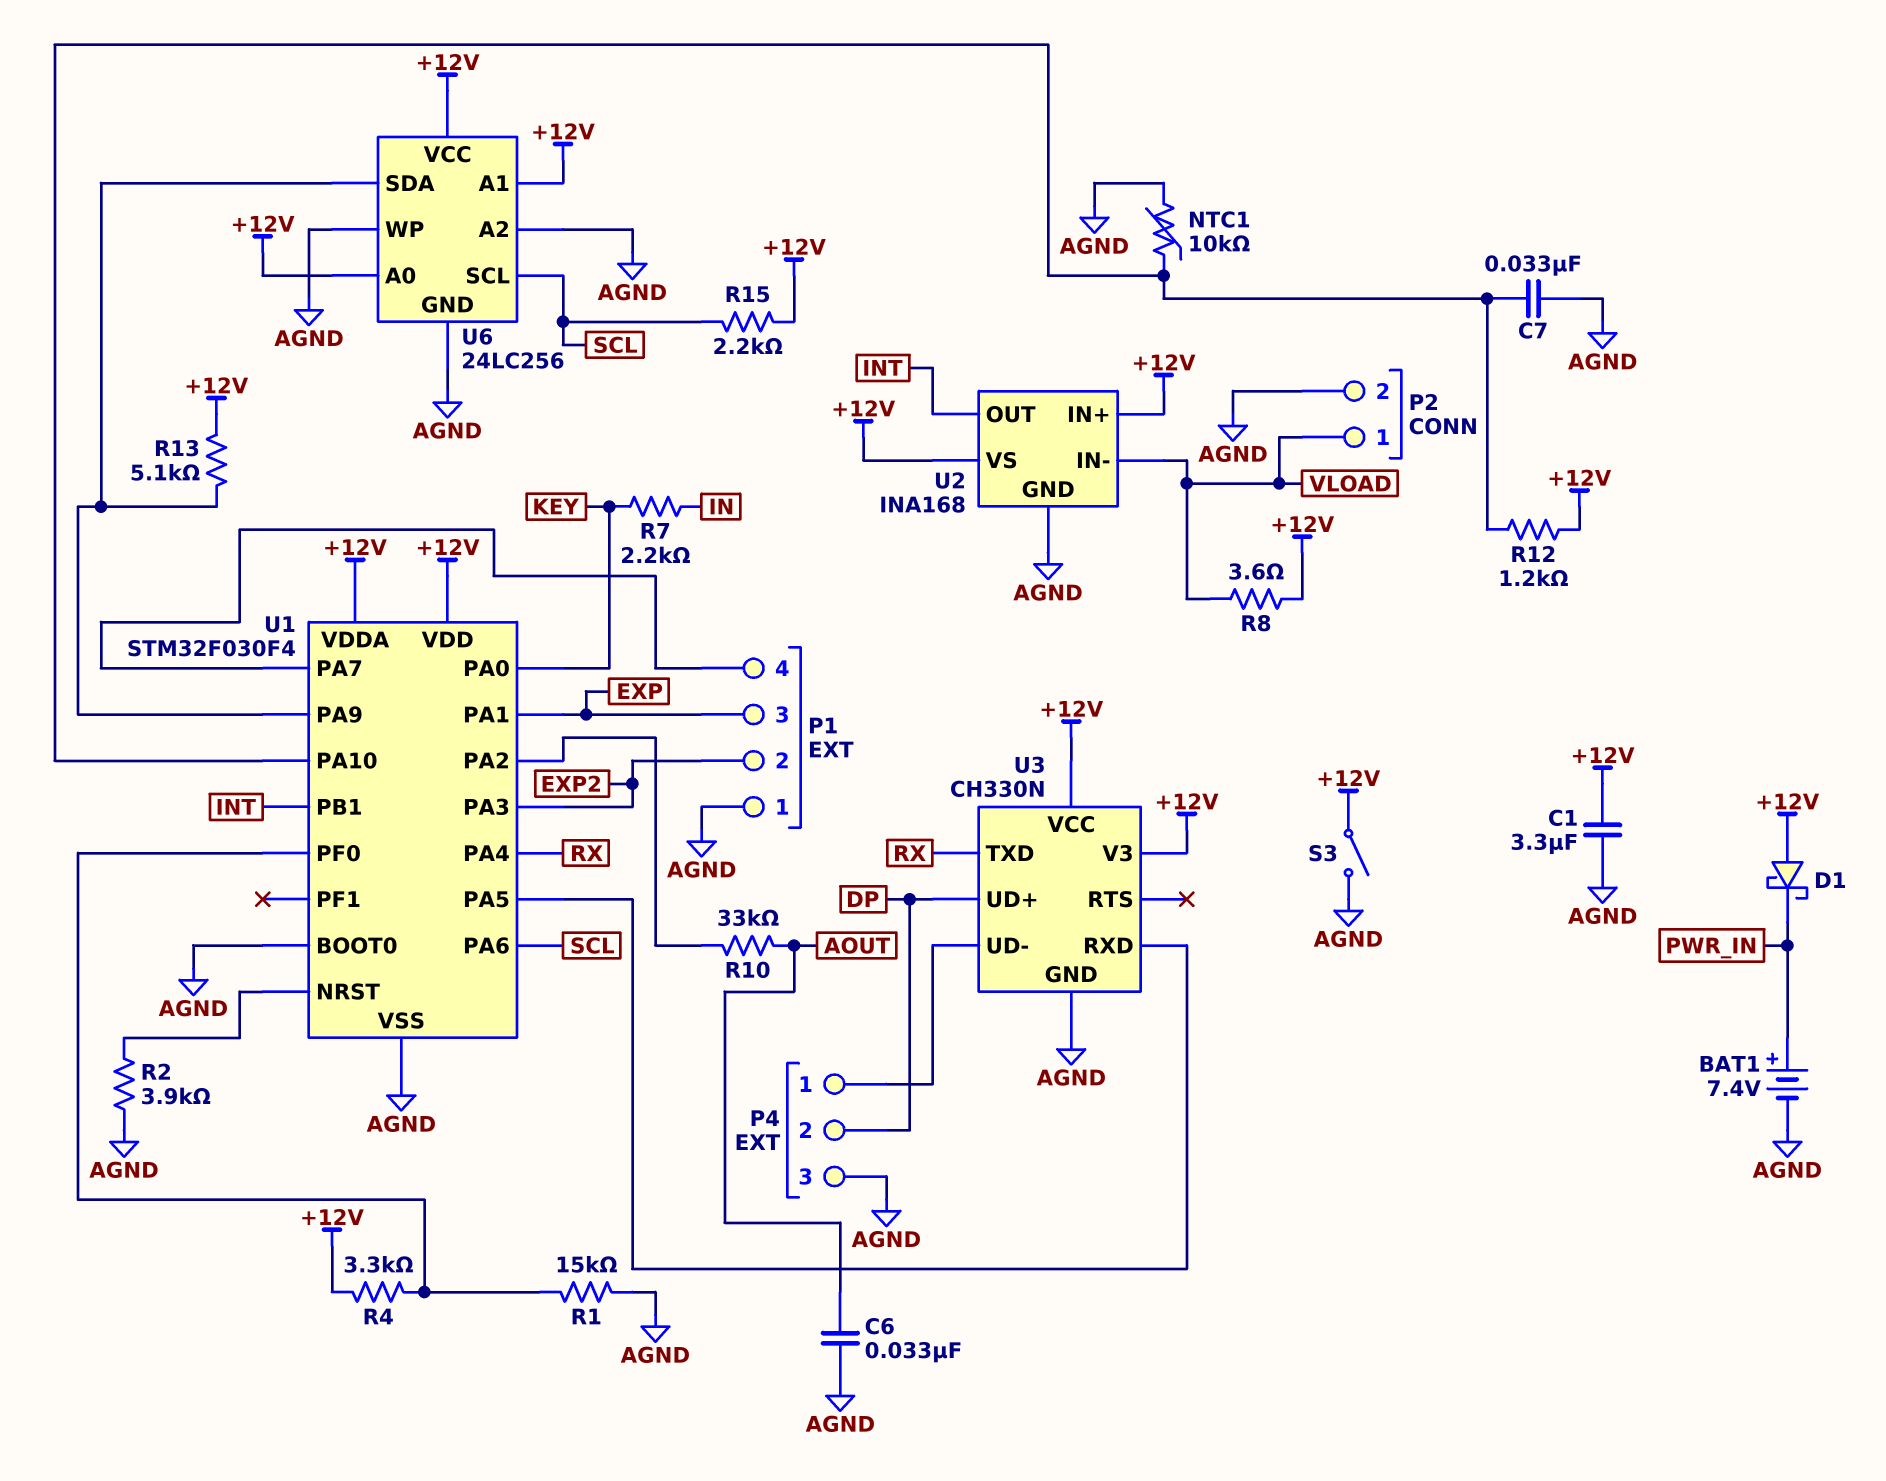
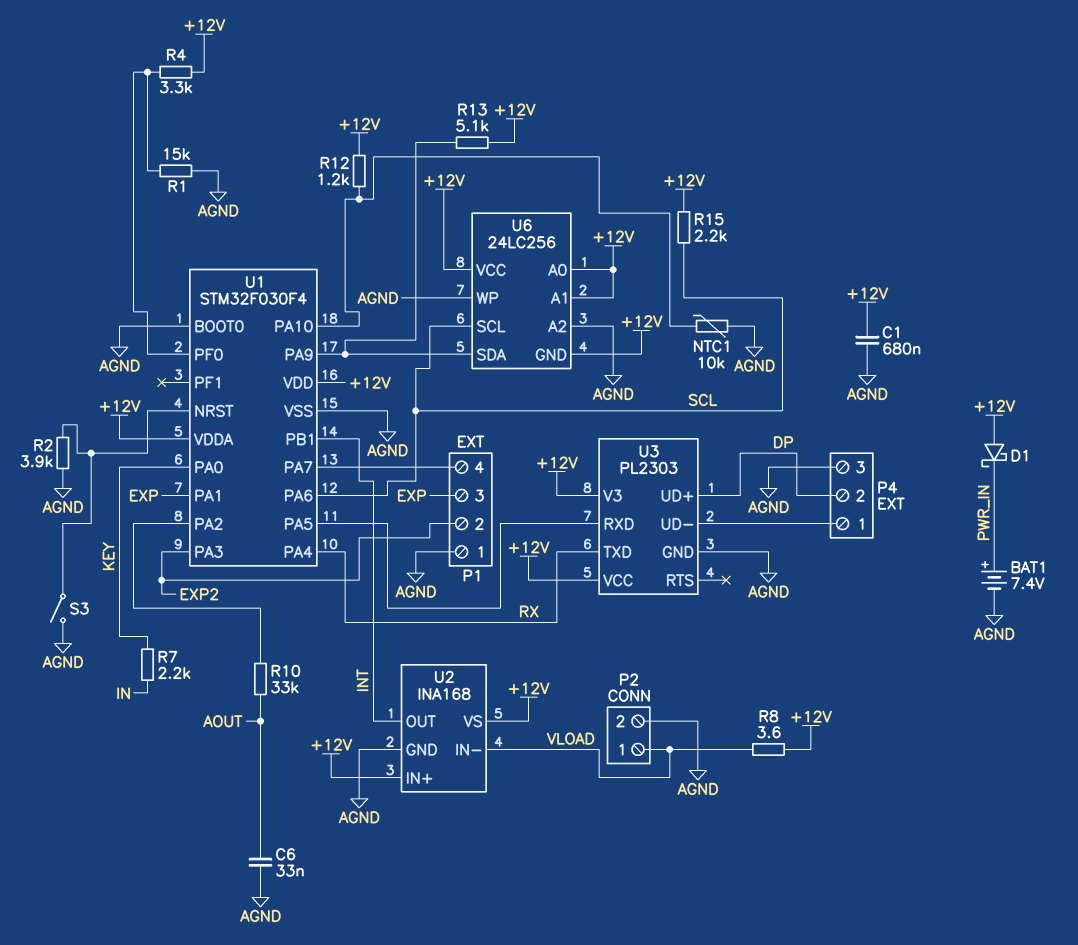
C1: 3.3uF (+12V, AGND) -> 680nF (+12V, AGND)
C7: 33nF (AGND, U1/PA10) -> none
S3: switch (+12V, AGND) -> switch (AGND, U1/NRST)
U3: CH330N -> PL2303
U6 pin GND: AGND -> +12V

